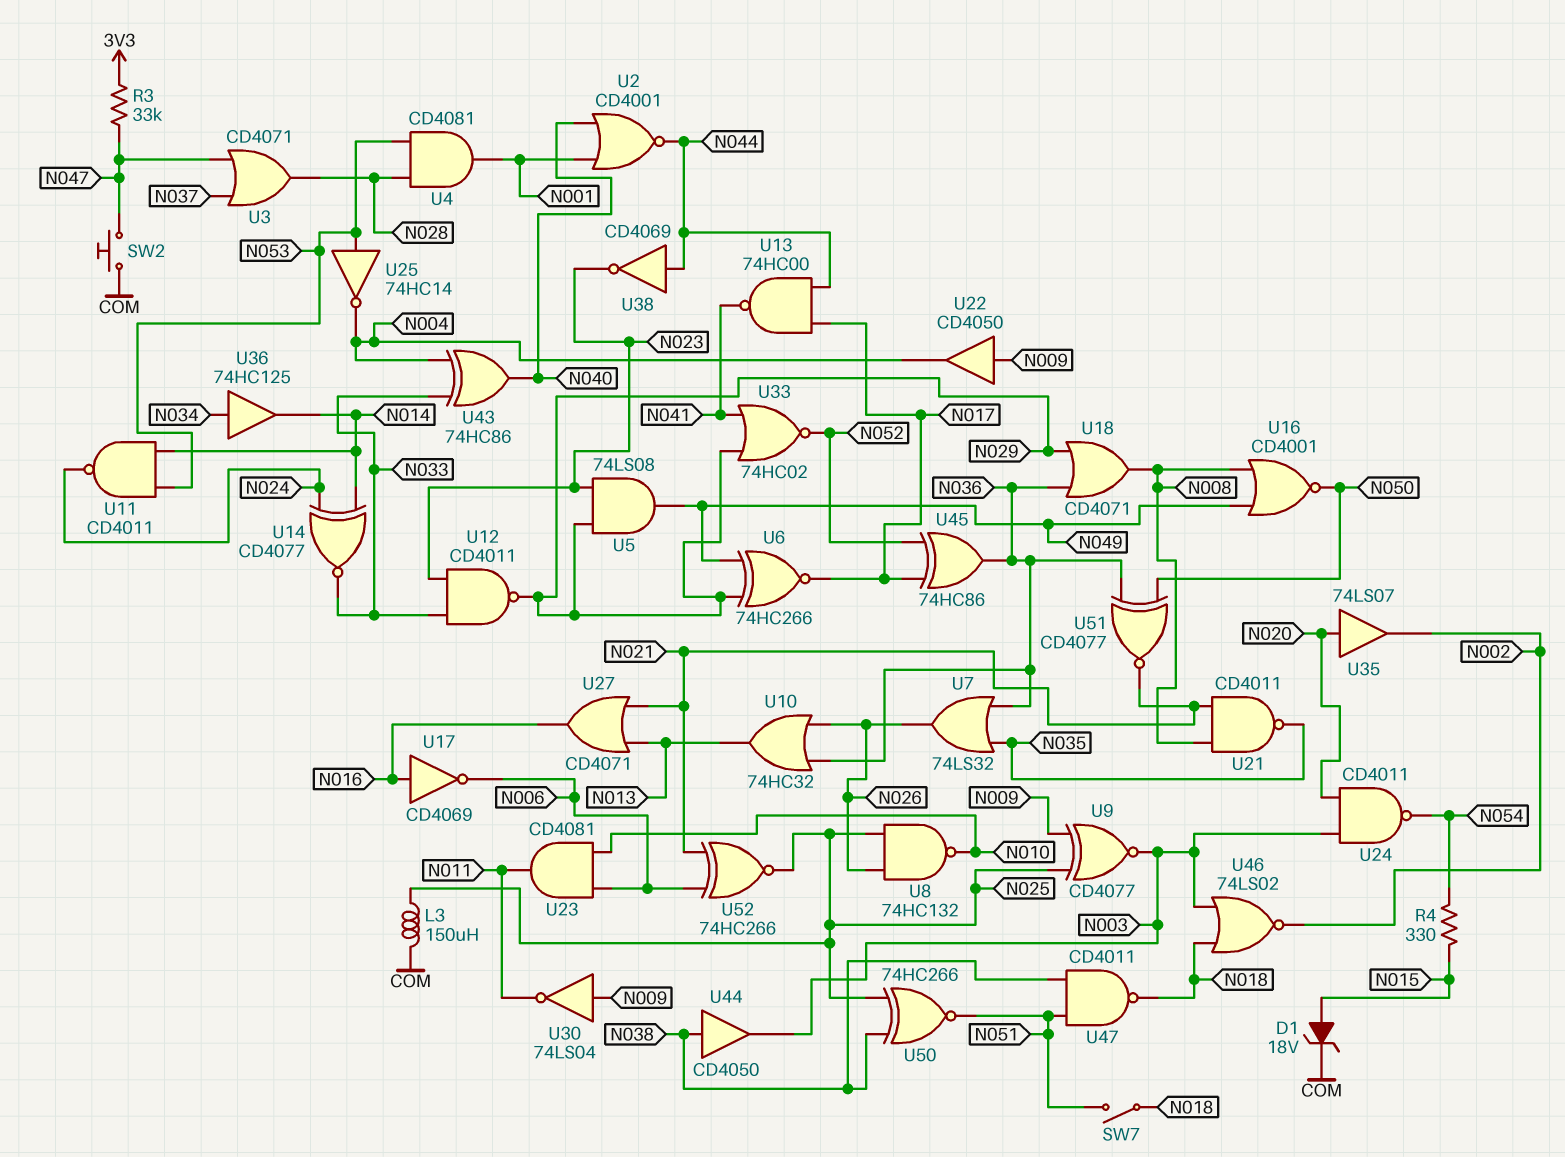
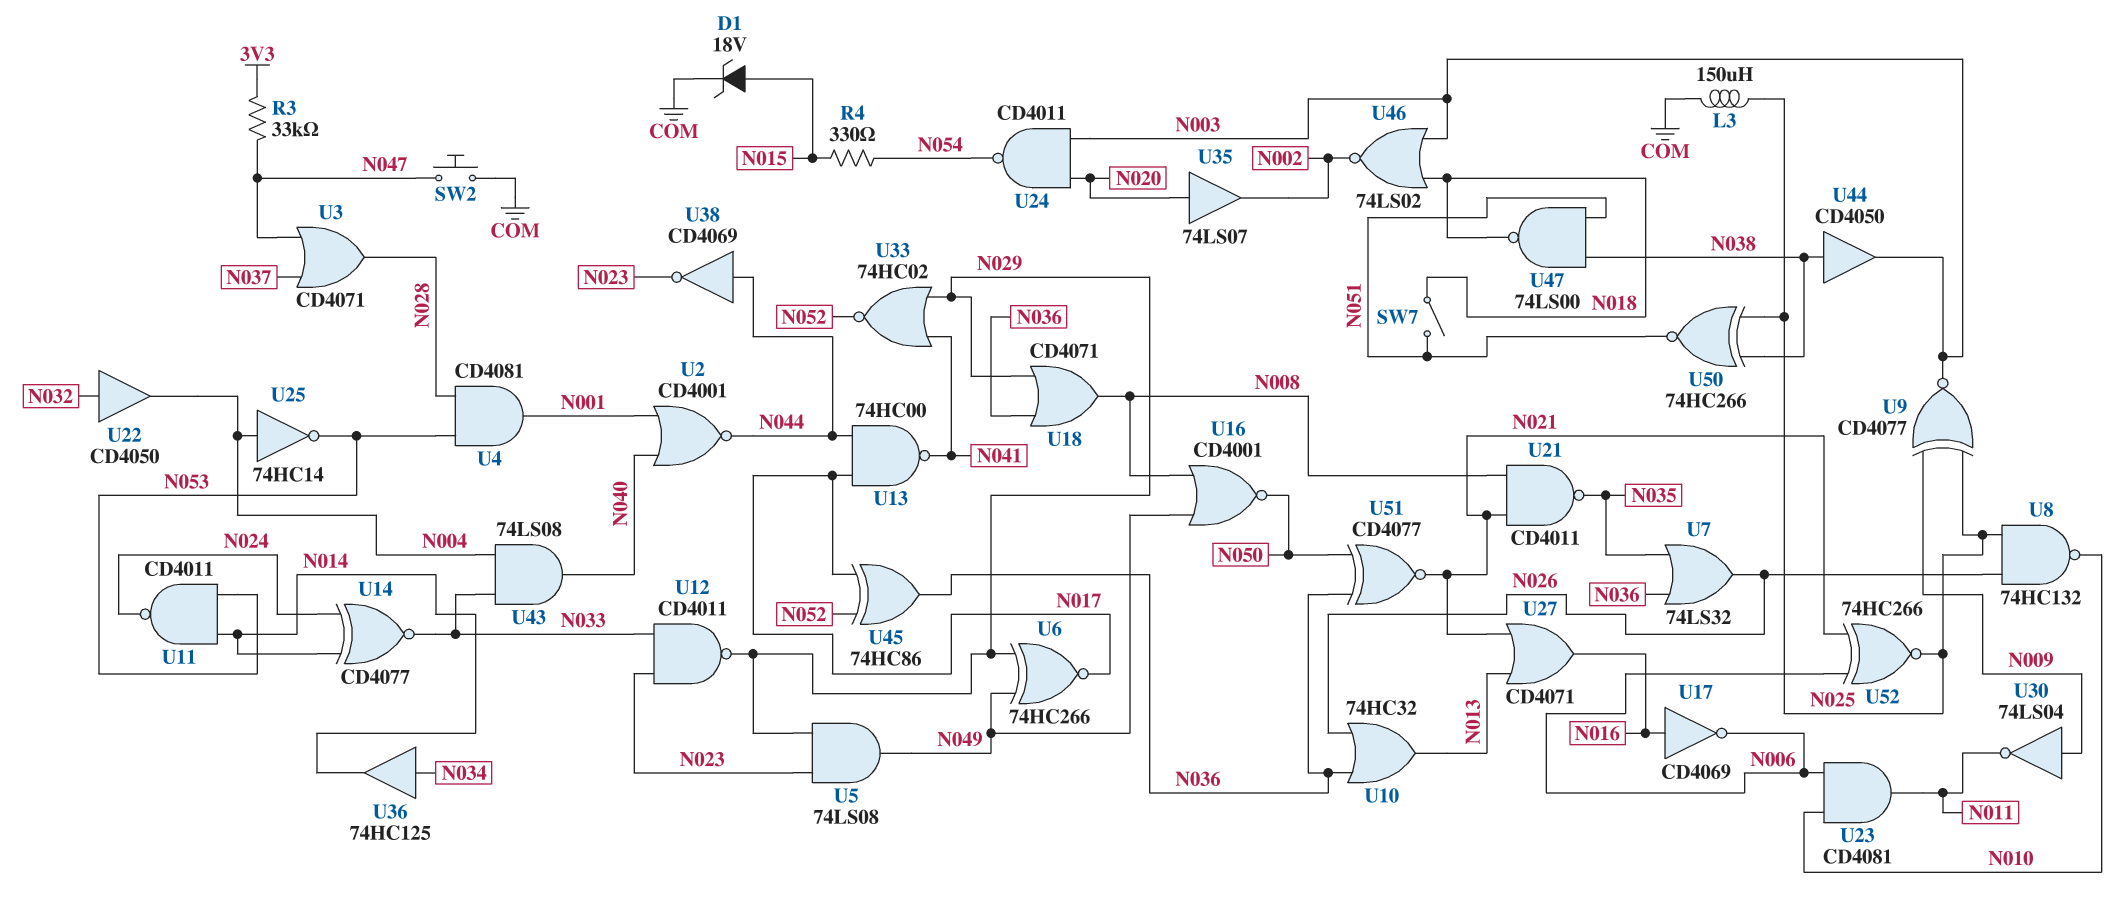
U22: buffer CD4050 (in N009, out N004) -> buffer CD4050 (in N032, out N004)
U25: NOT 74HC14 (in N053, out N004) -> NOT 74HC14 (in N004, out N053)
U43: XOR 74HC86 (in N004, in N033, out N040) -> AND 74LS08 (in N004, in N033, out N040)
U47: NAND CD4011 (in N038, in N051, out N018) -> NAND 74LS00 (in N038, in N051, out N018)

